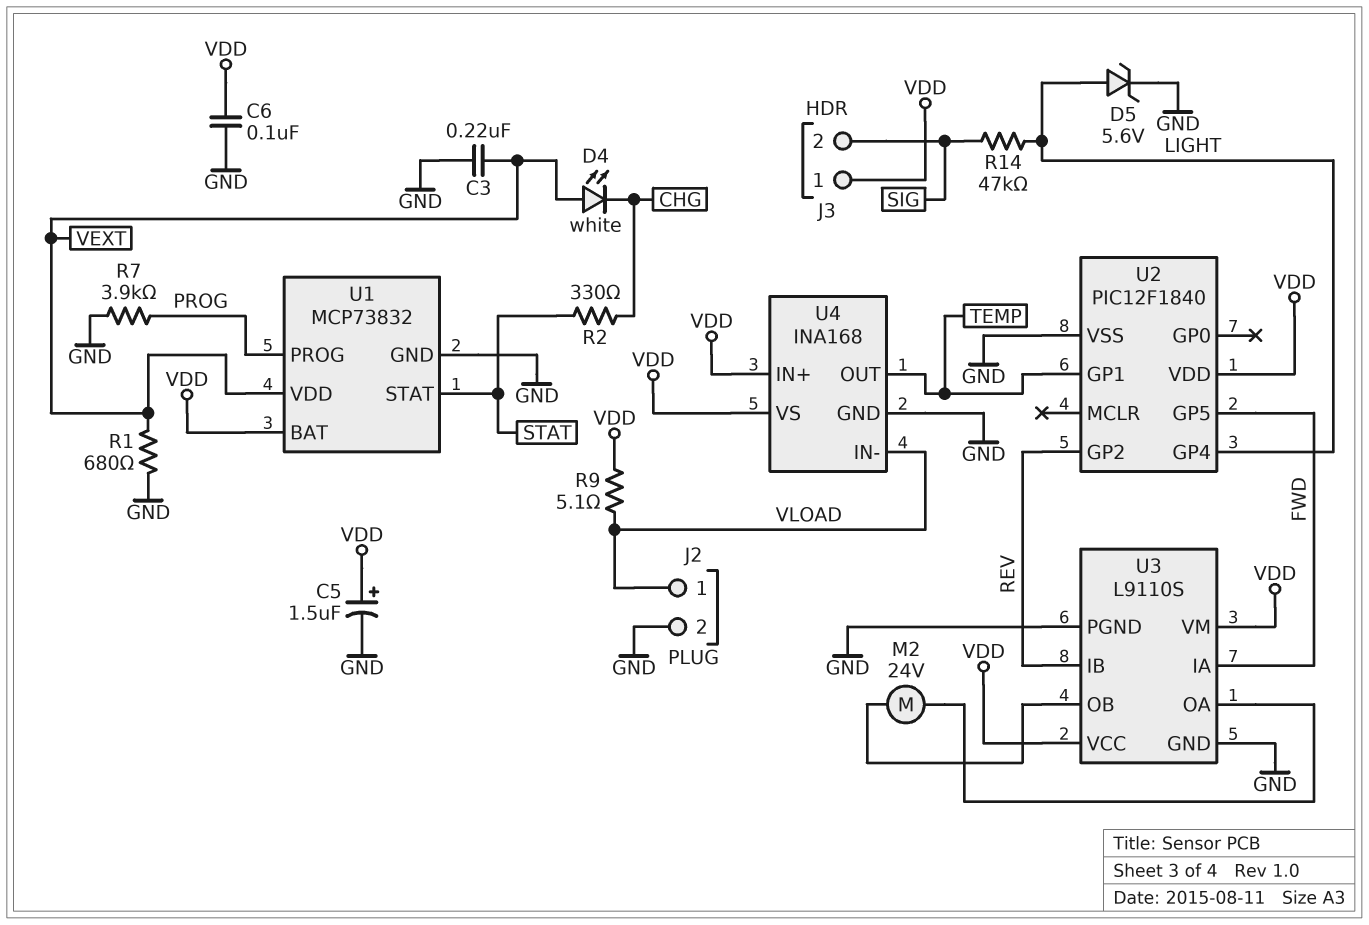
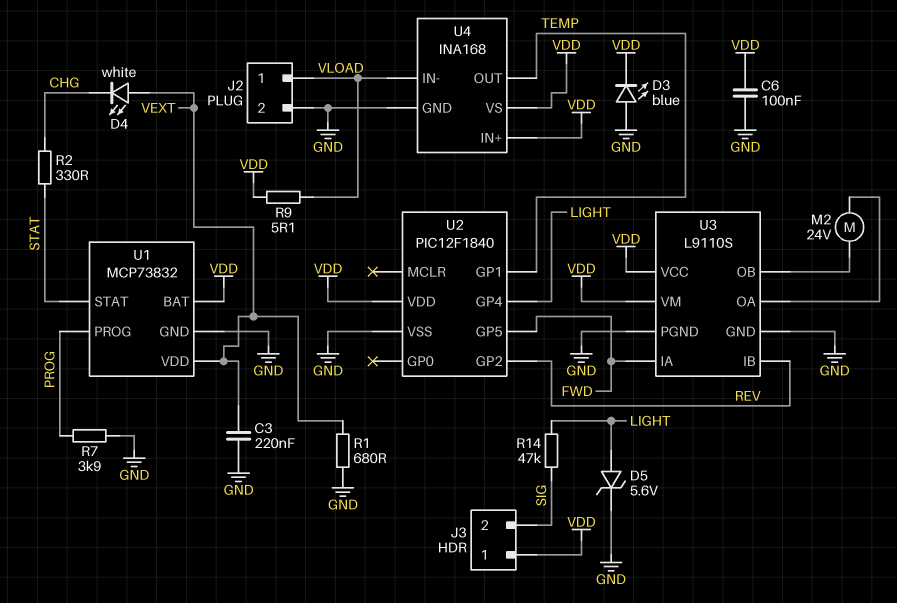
C5: 1.5uF (plus VDD, minus GND) -> none
D3: none -> LED blue (A GND, K VDD)

